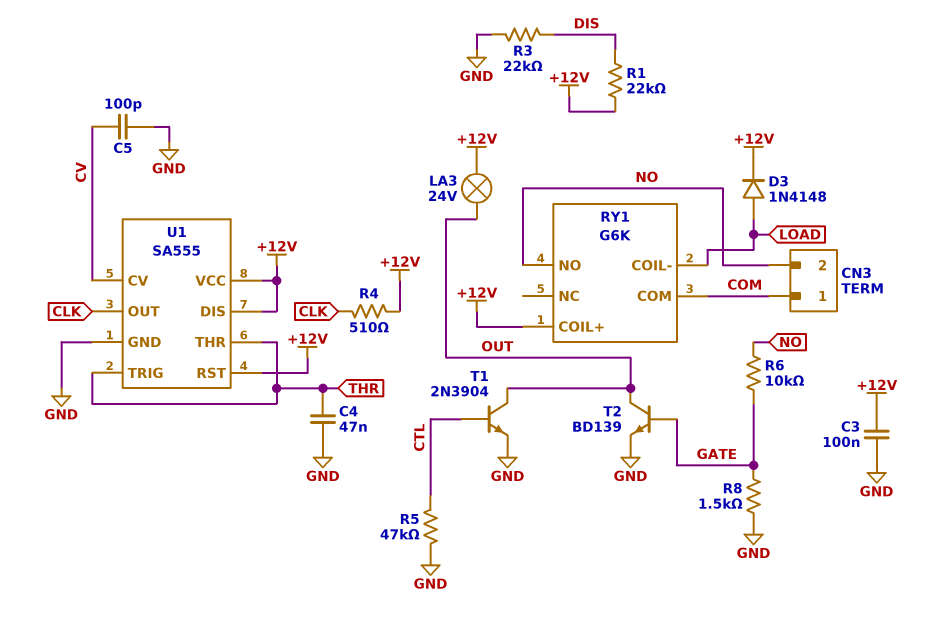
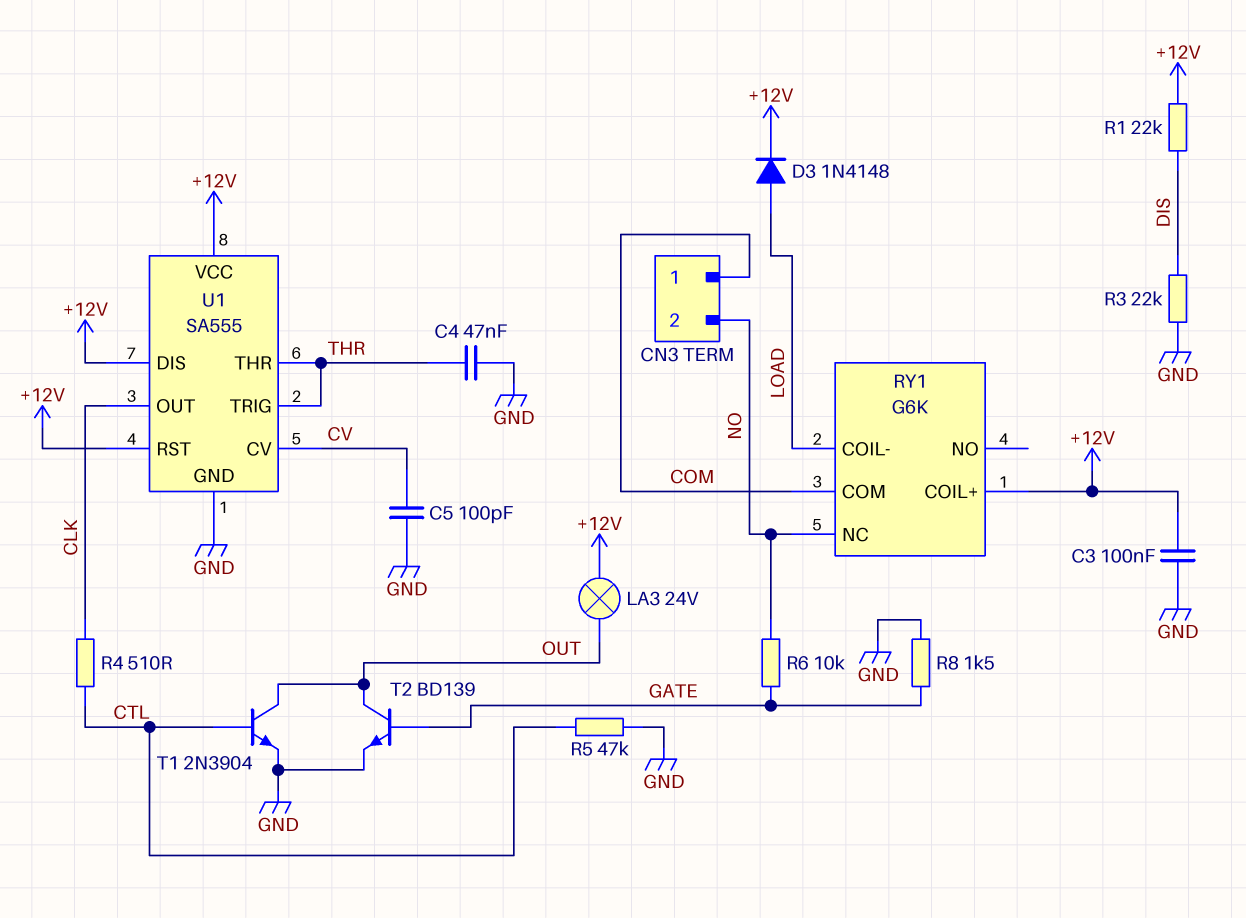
R4: 510 (+12V, CLK) -> 510 (CLK, CTL)
RY1 pin NC: none -> NO
RY1 pin NO: NO -> none

